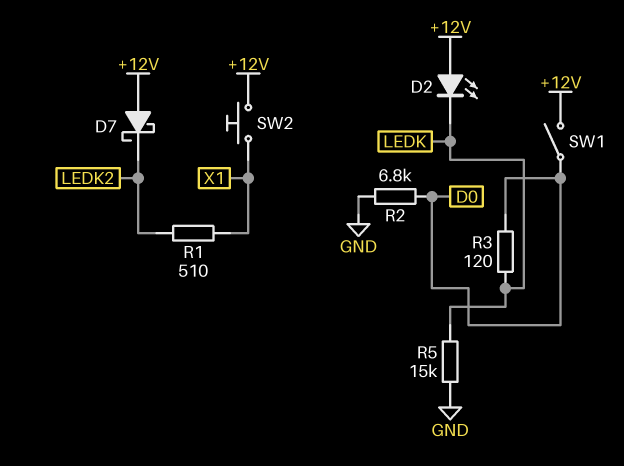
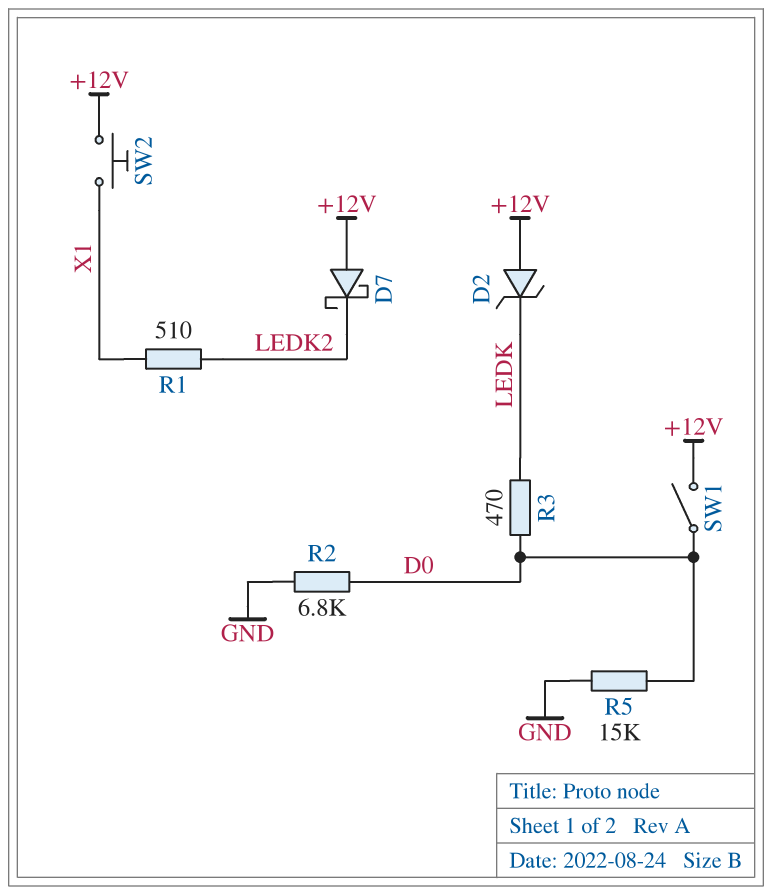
D2: LED (A +12V, K LEDK) -> zener (A +12V, K LEDK)
R3: 120 (D0, LEDK) -> 470 (D0, LEDK)
R5: 15k (GND, LEDK) -> 15k (D0, GND)

